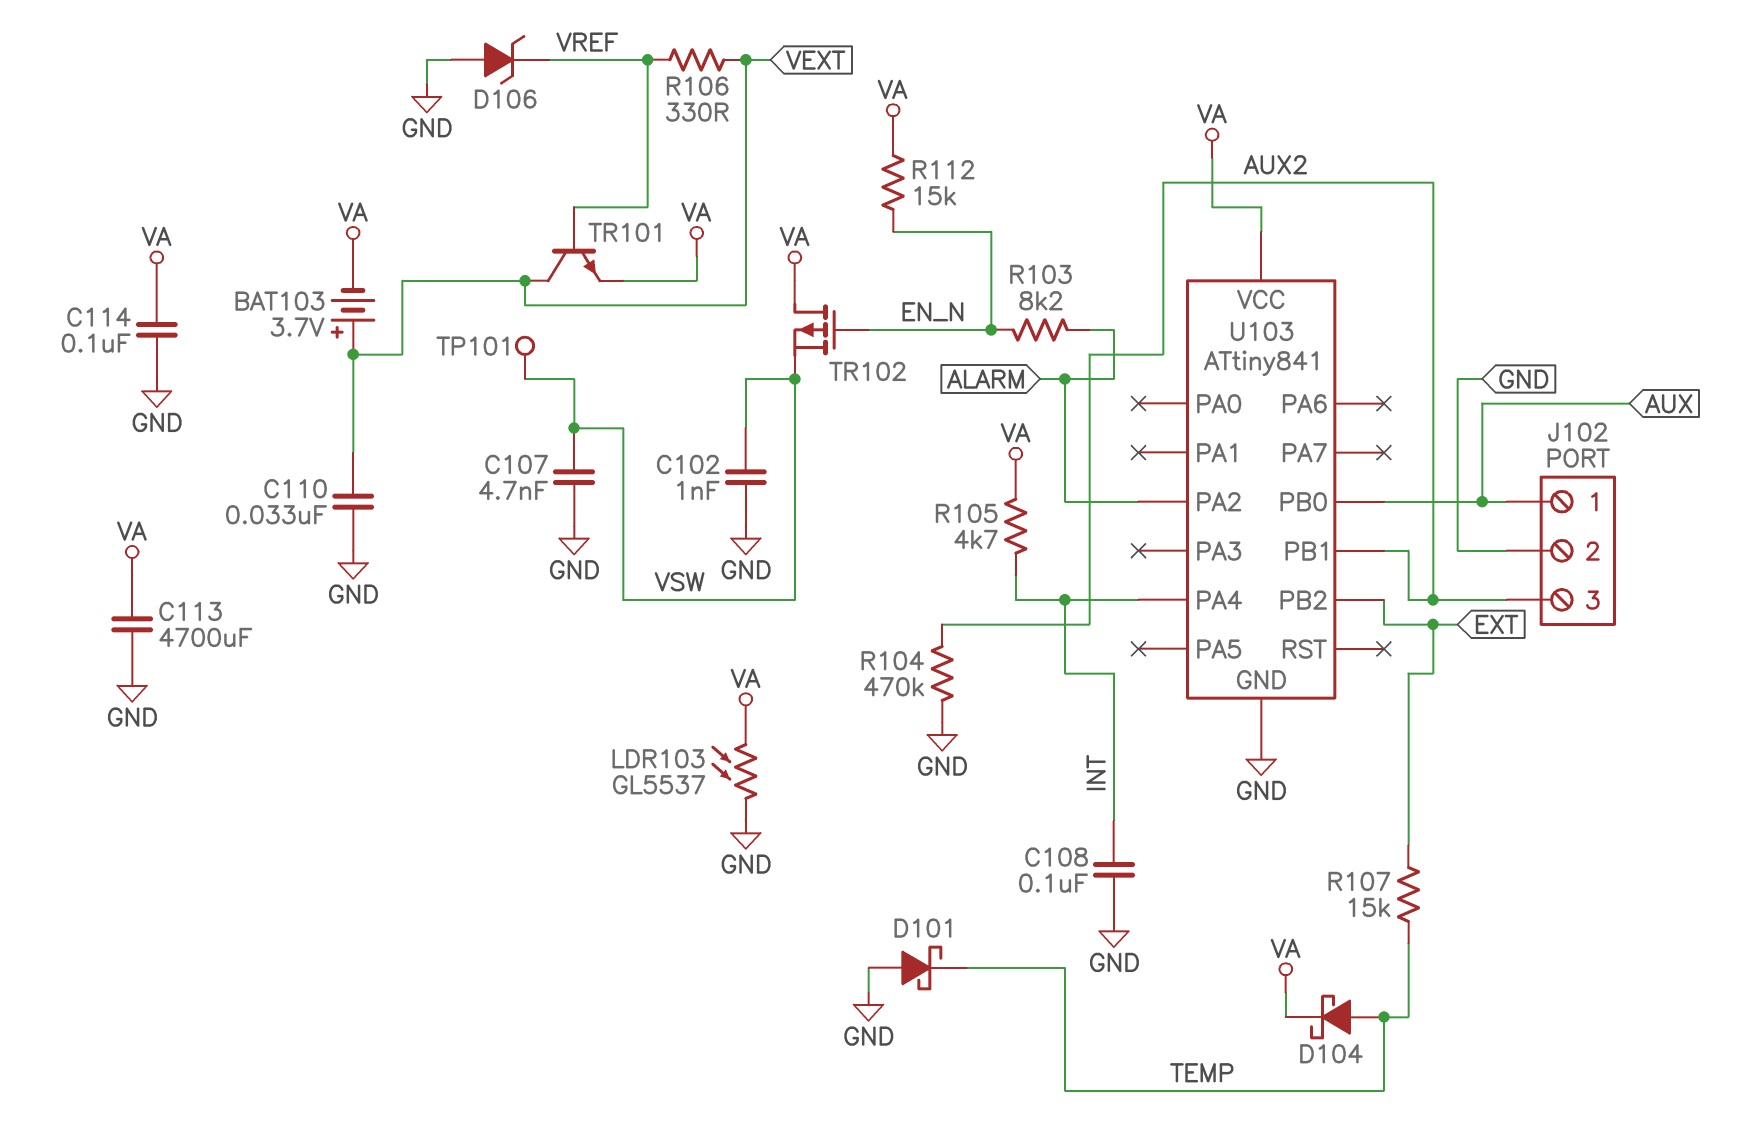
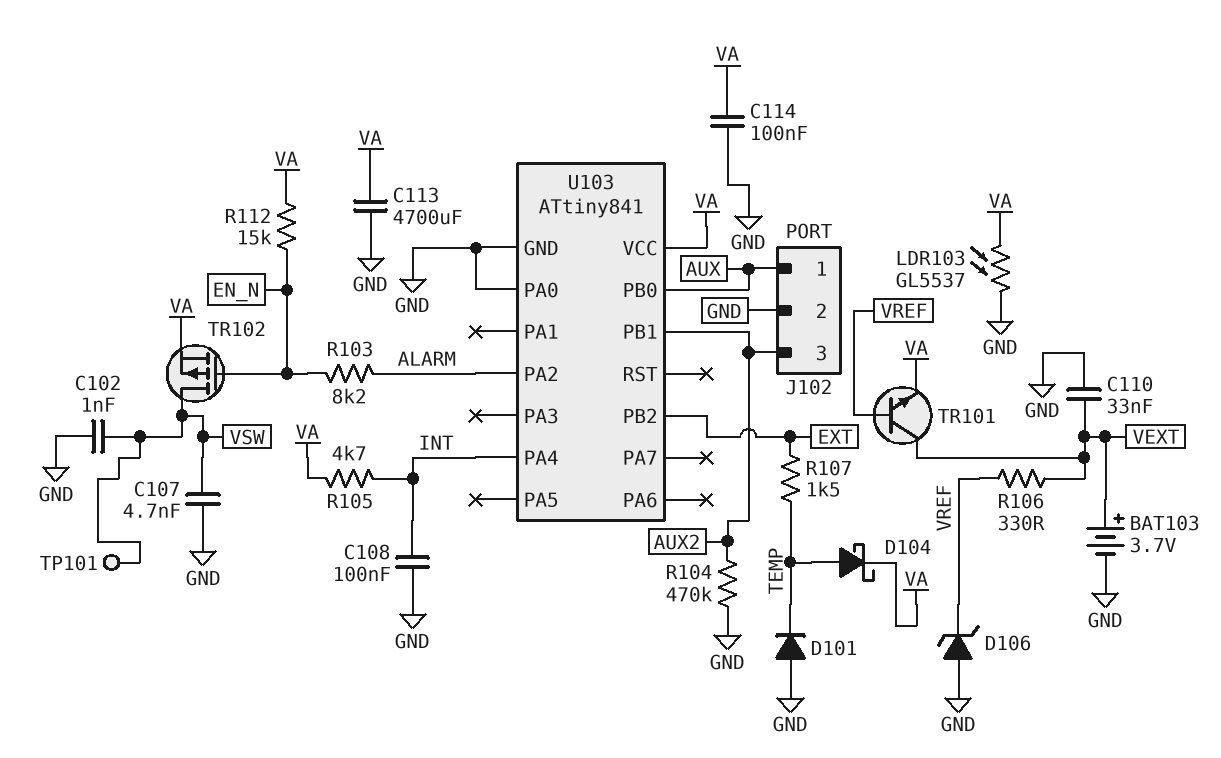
BAT103: 3.7V (plus VEXT, minus VA) -> 3.7V (plus VEXT, minus GND)
D101: schottky (A GND, K TEMP) -> diode (A GND, K TEMP)
R107: 15k (EXT, TEMP) -> 1.5k (EXT, TEMP)
TR102: PMOS (G EN_N, D VA, S VSW) -> PMOS (G EN_N, D VSW, S VA)
U103 pin PA0: none -> GND

